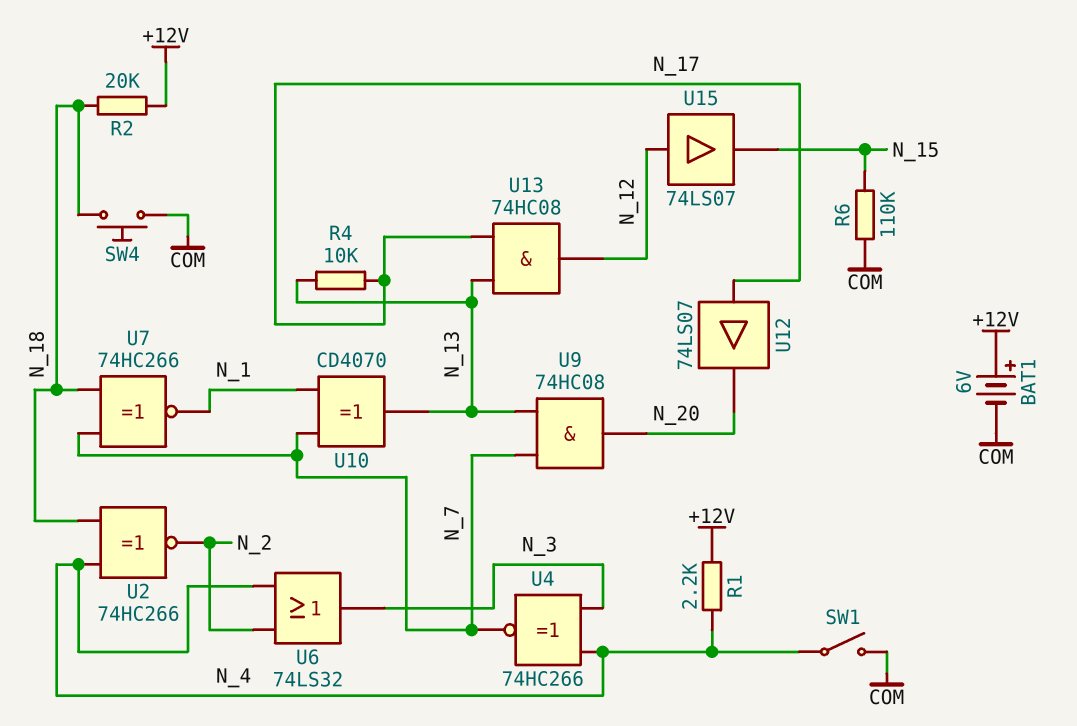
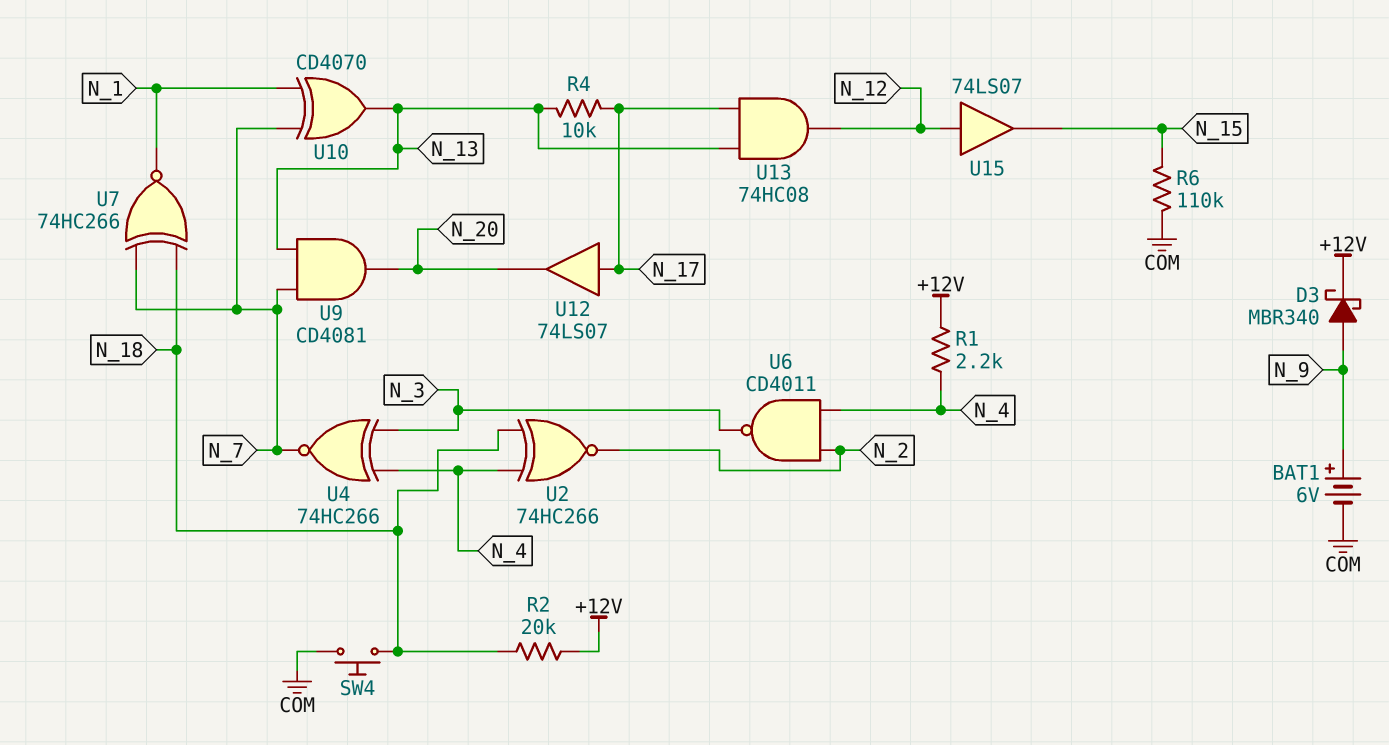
BAT1: 6V (plus +12V, minus COM) -> 6V (plus N_9, minus COM)
D3: none -> schottky MBR340 (A N_9, K +12V)
SW1: switch (COM, N_4) -> none
U6: OR 74LS32 (in N_2, in N_4, out N_3) -> NAND CD4011 (in N_2, in N_4, out N_3)
U9: AND 74HC08 (in N_7, in N_13, out N_20) -> AND CD4081 (in N_7, in N_13, out N_20)

